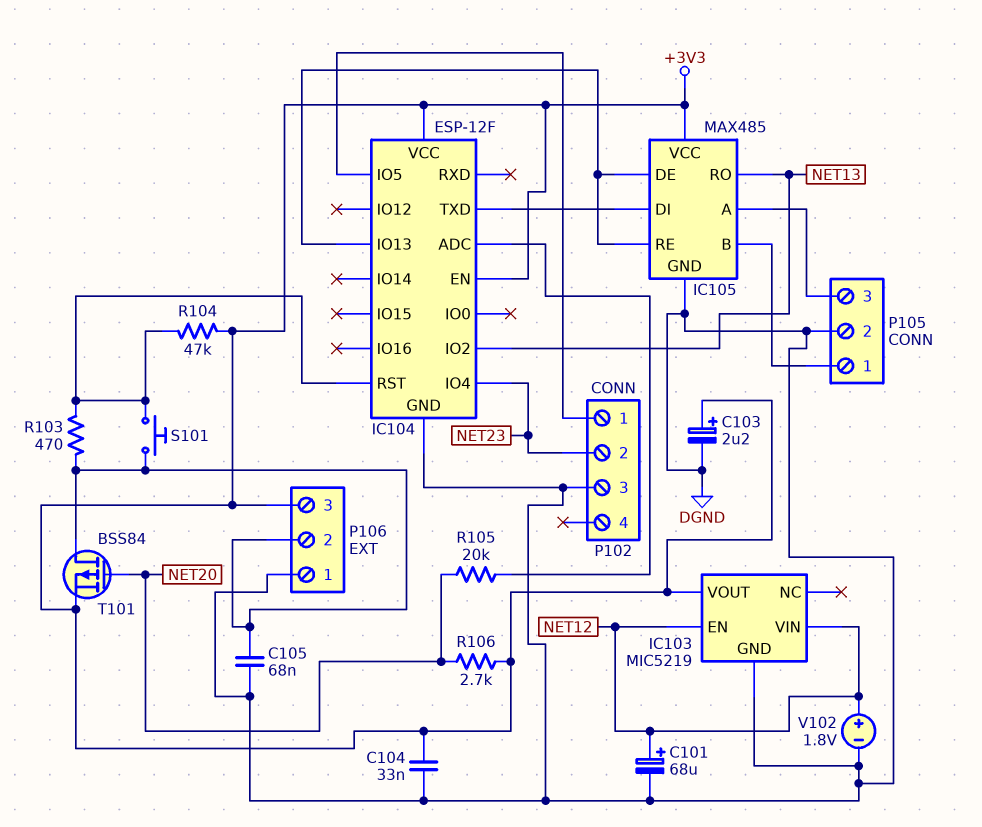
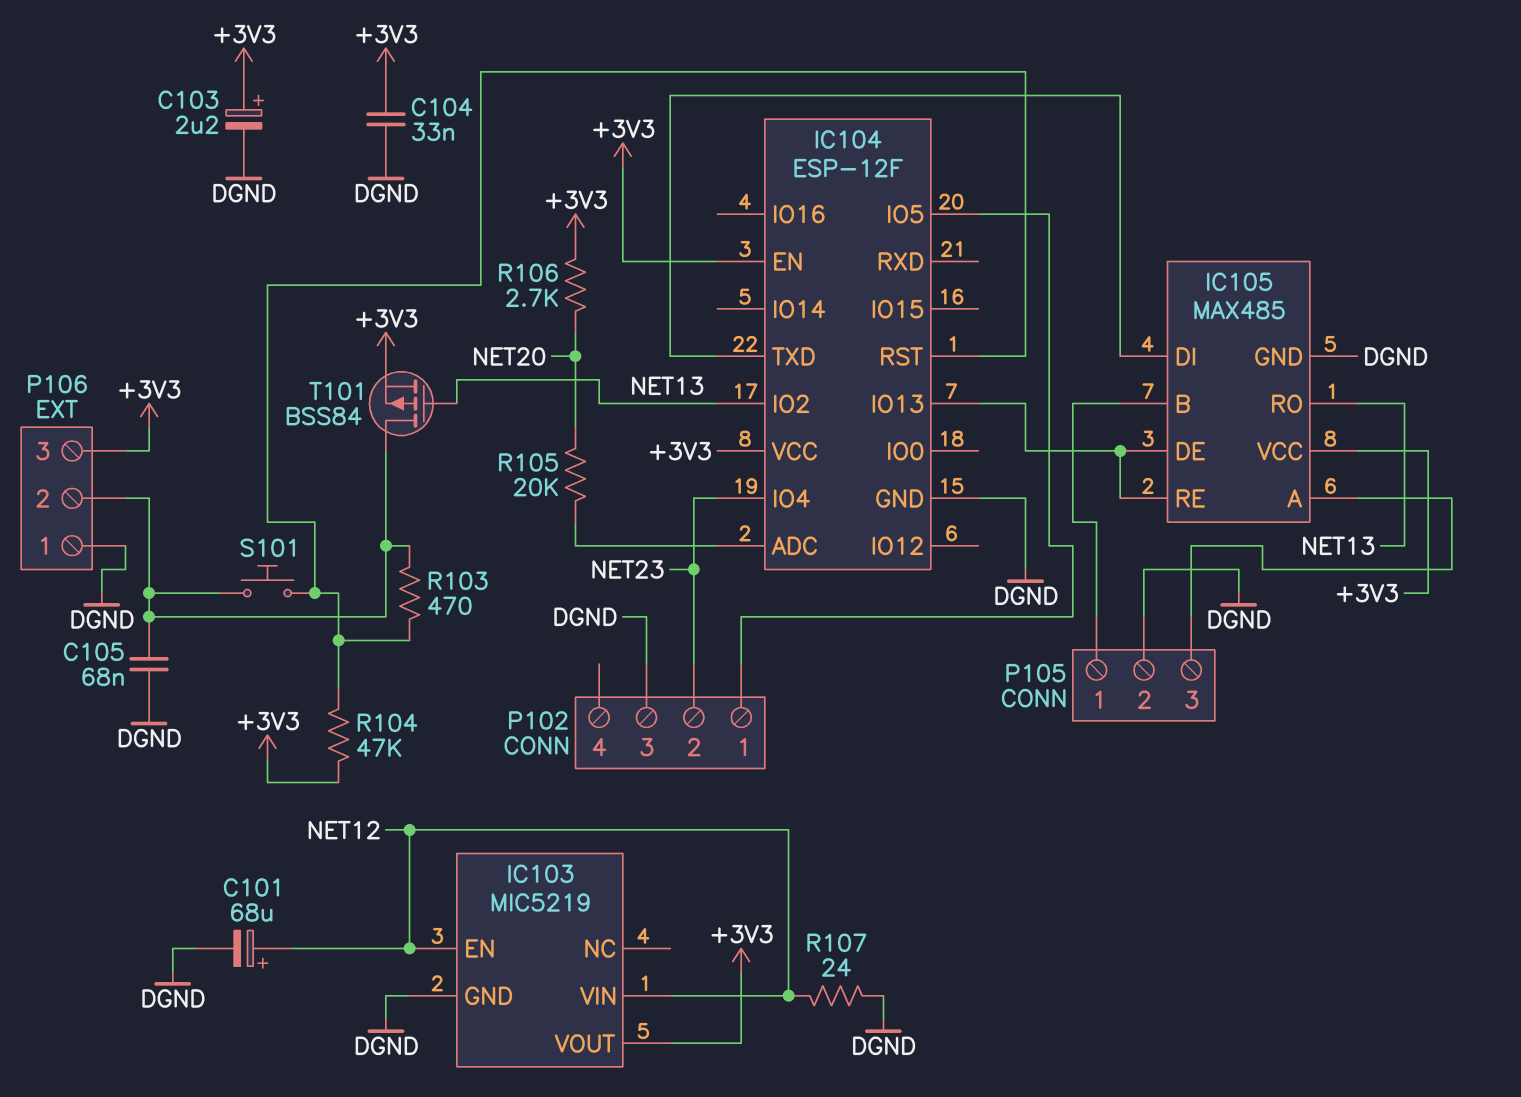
R107: none -> 24 (DGND, NET12)
T101: PMOS BSS84 (G NET20, D P106/2, S +3V3) -> PMOS BSS84 (G NET13, D P106/2, S +3V3)
V102: 1.8V (plus NET12, minus DGND) -> none

